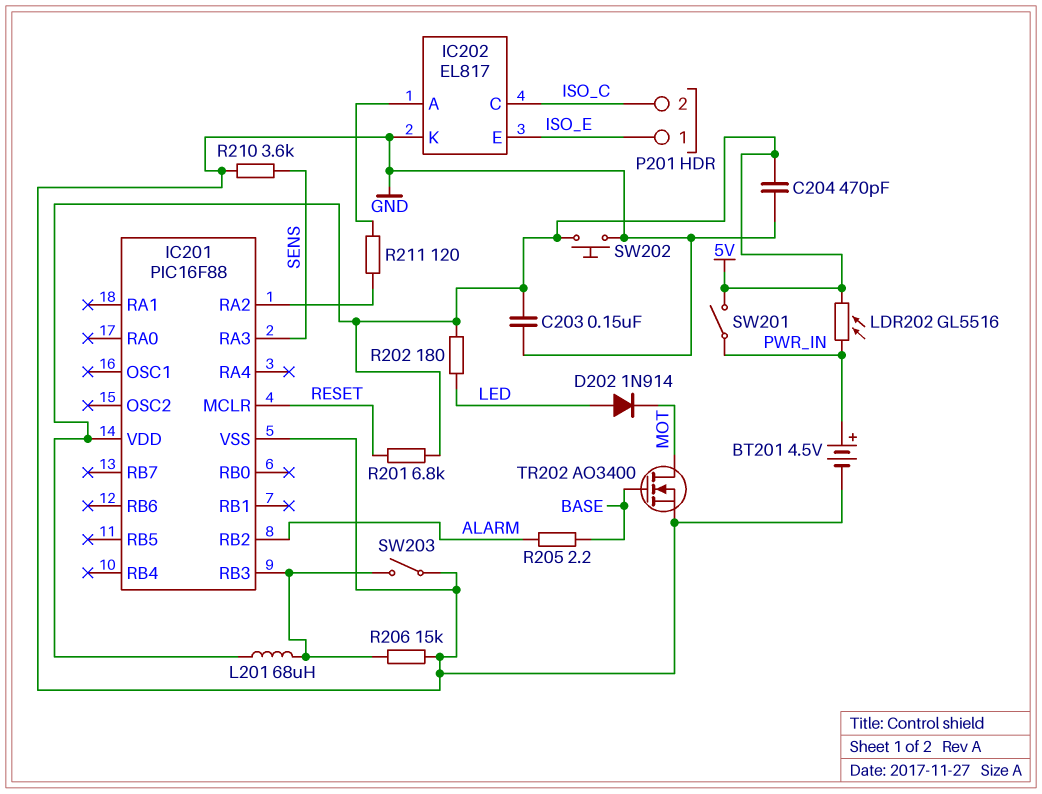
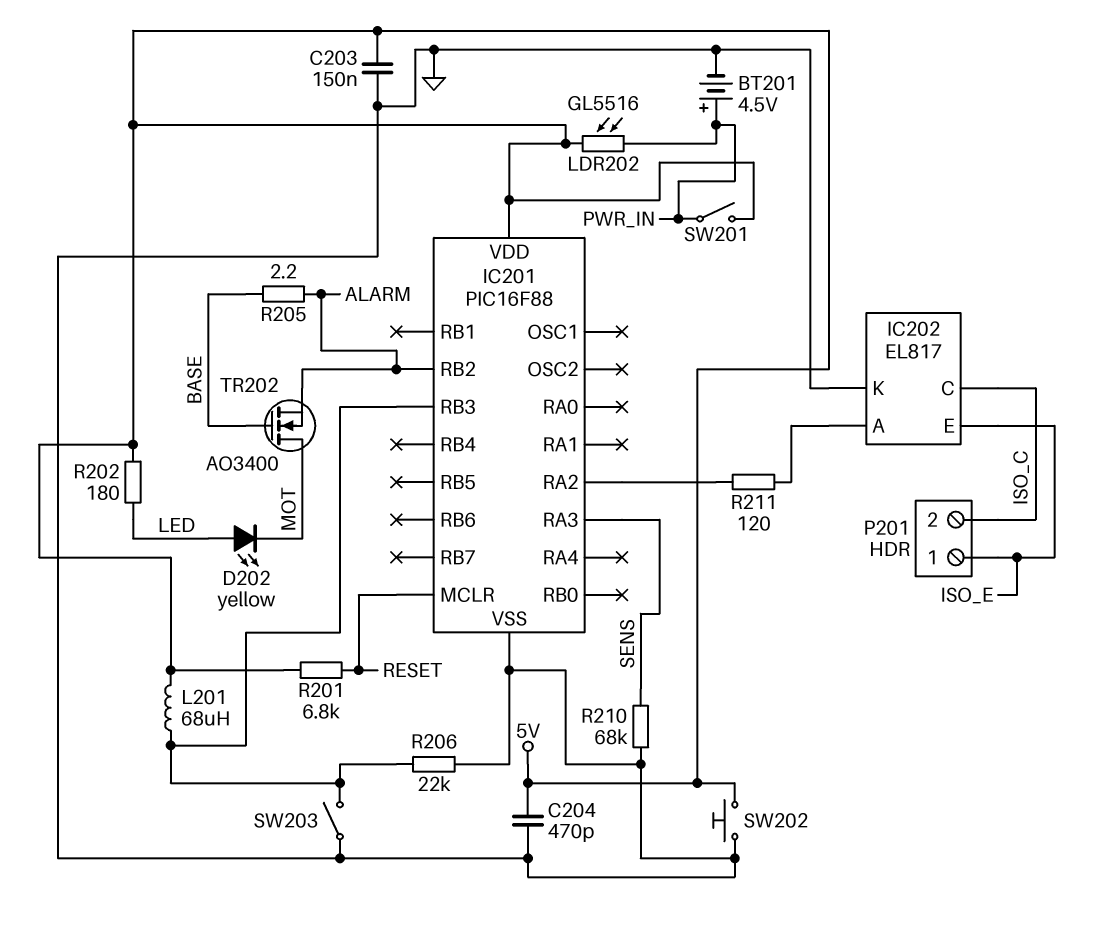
D202: diode 1N914 (A LED, K MOT) -> LED yellow (A LED, K MOT)
R206: 15k (GND, IC201/RB3) -> 22k (GND, IC201/RB3)
R210: 3.6k (GND, SENS) -> 68k (GND, SENS)
TR202: NMOS AO3400 (G BASE, D MOT, S GND) -> NMOS AO3400 (G BASE, D MOT, S ALARM)

